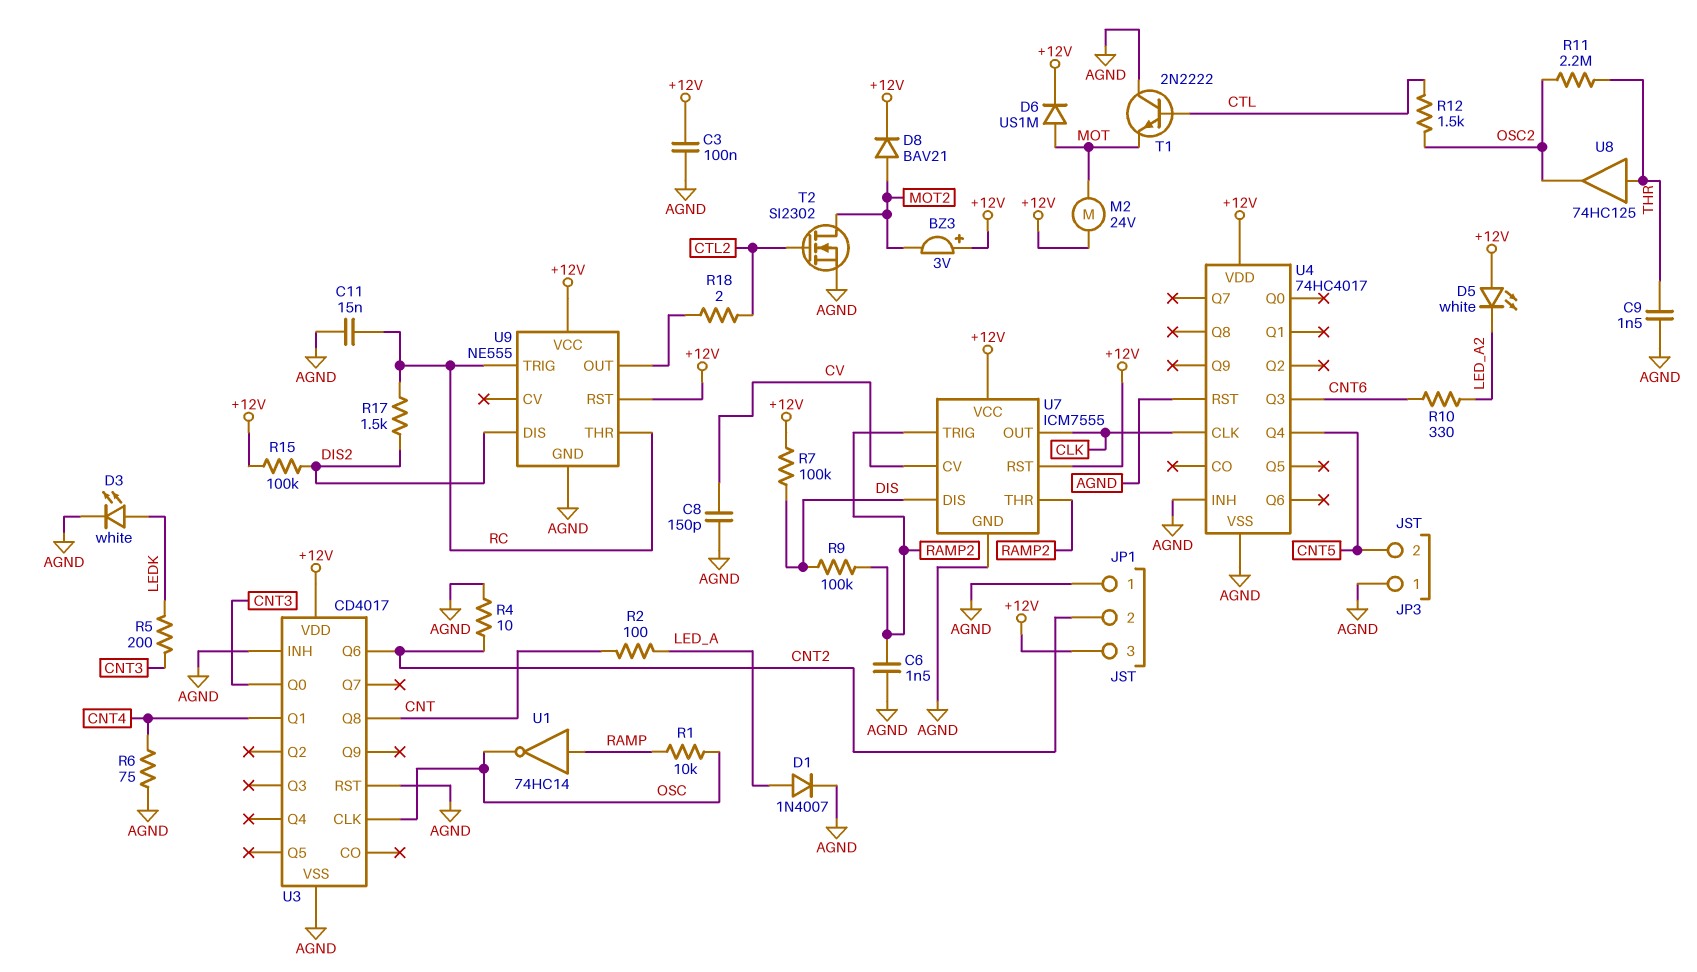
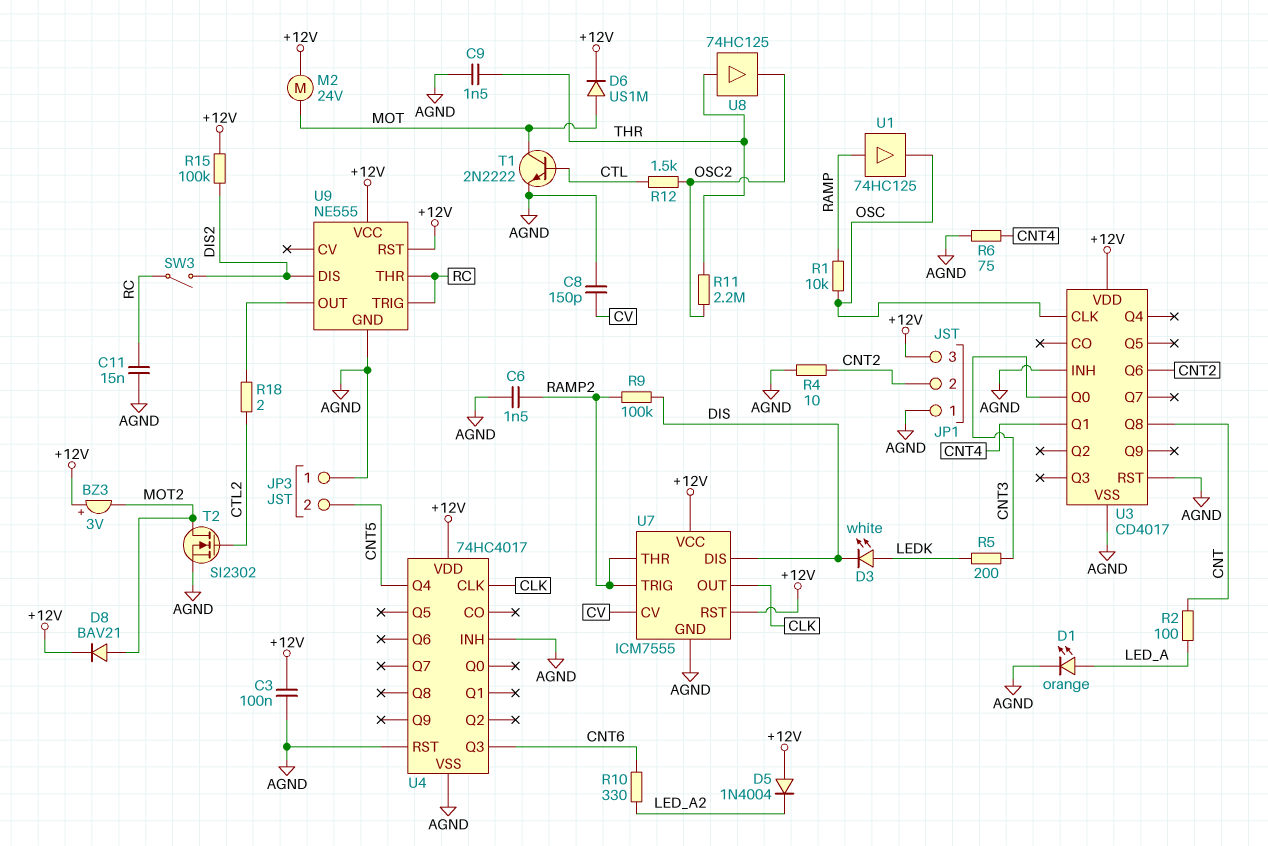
D1: diode 1N4007 (A LED_A, K AGND) -> LED orange (A LED_A, K AGND)
D3: LED white (A LEDK, K AGND) -> LED white (A LEDK, K DIS)
D5: LED white (A +12V, K LED_A2) -> diode 1N4004 (A +12V, K LED_A2)
R7: 100k (+12V, DIS) -> none
R17: 1.5k (DIS2, RC) -> none
SW3: none -> switch (DIS2, RC)
T1: NPN 2N2222 (B CTL, C AGND, E MOT) -> NPN 2N2222 (B CTL, C MOT, E AGND)
U1: NOT 74HC14 (in RAMP, out OSC) -> buffer 74HC125 (in RAMP, out OSC)

